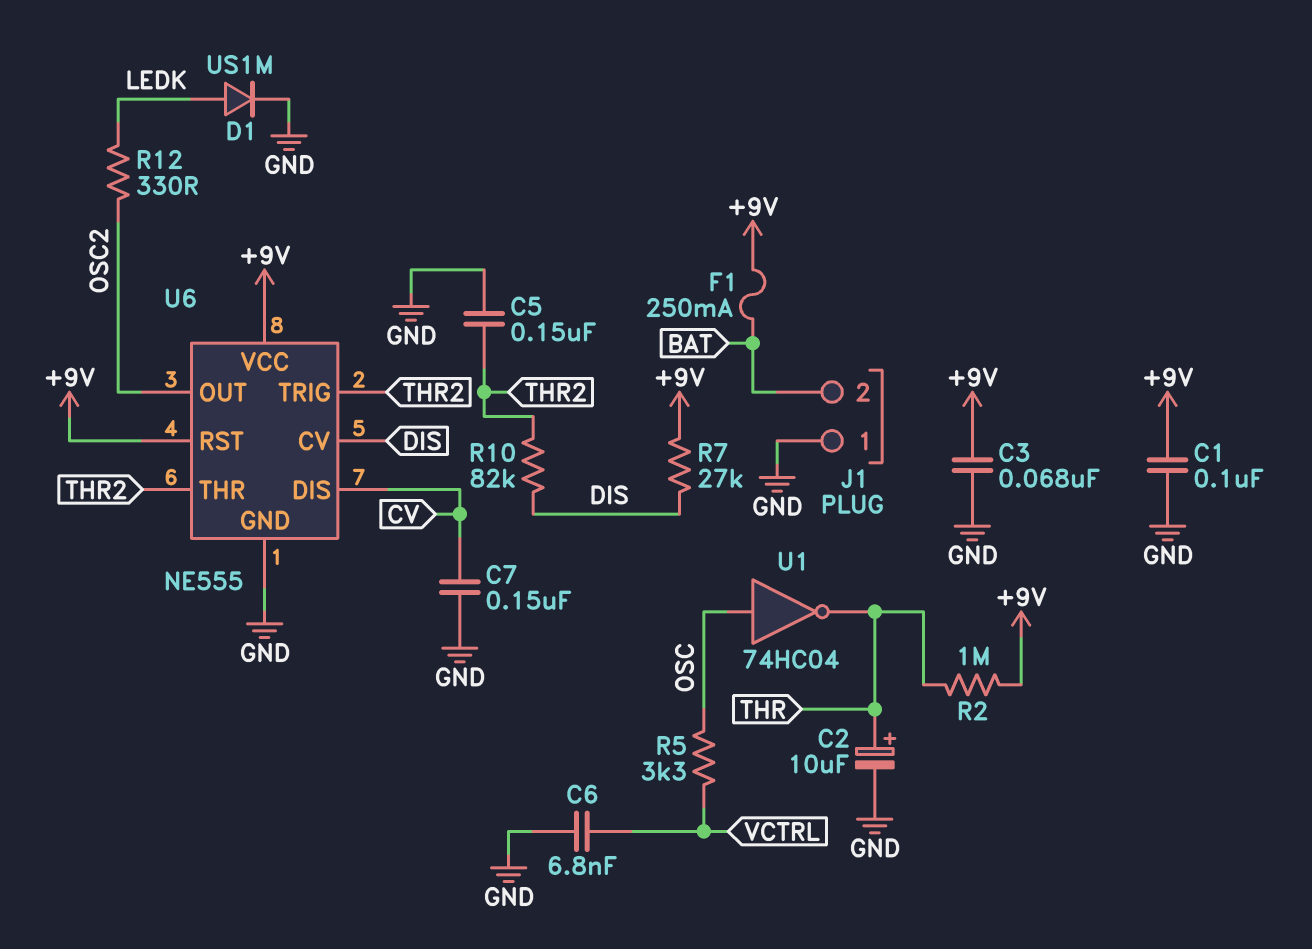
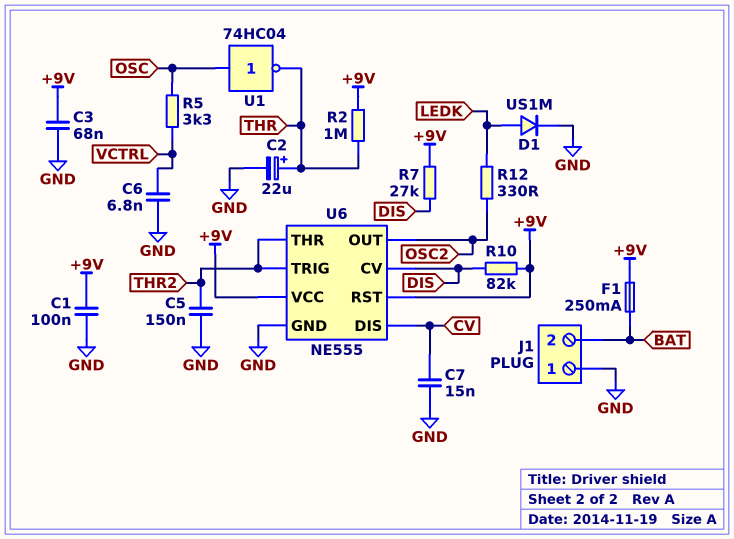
C2: 10uF (plus THR, minus GND) -> 22uF (plus THR, minus GND)
C7: 150nF (CV, GND) -> 15nF (CV, GND)
R10: 82k (DIS, THR2) -> 82k (+9V, DIS)

